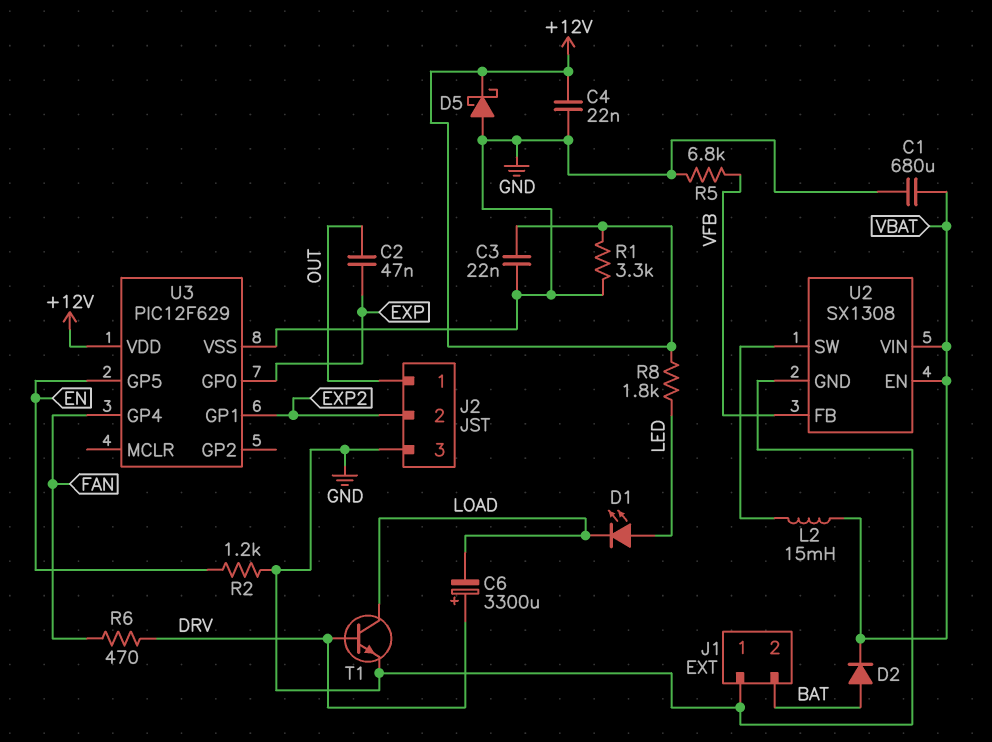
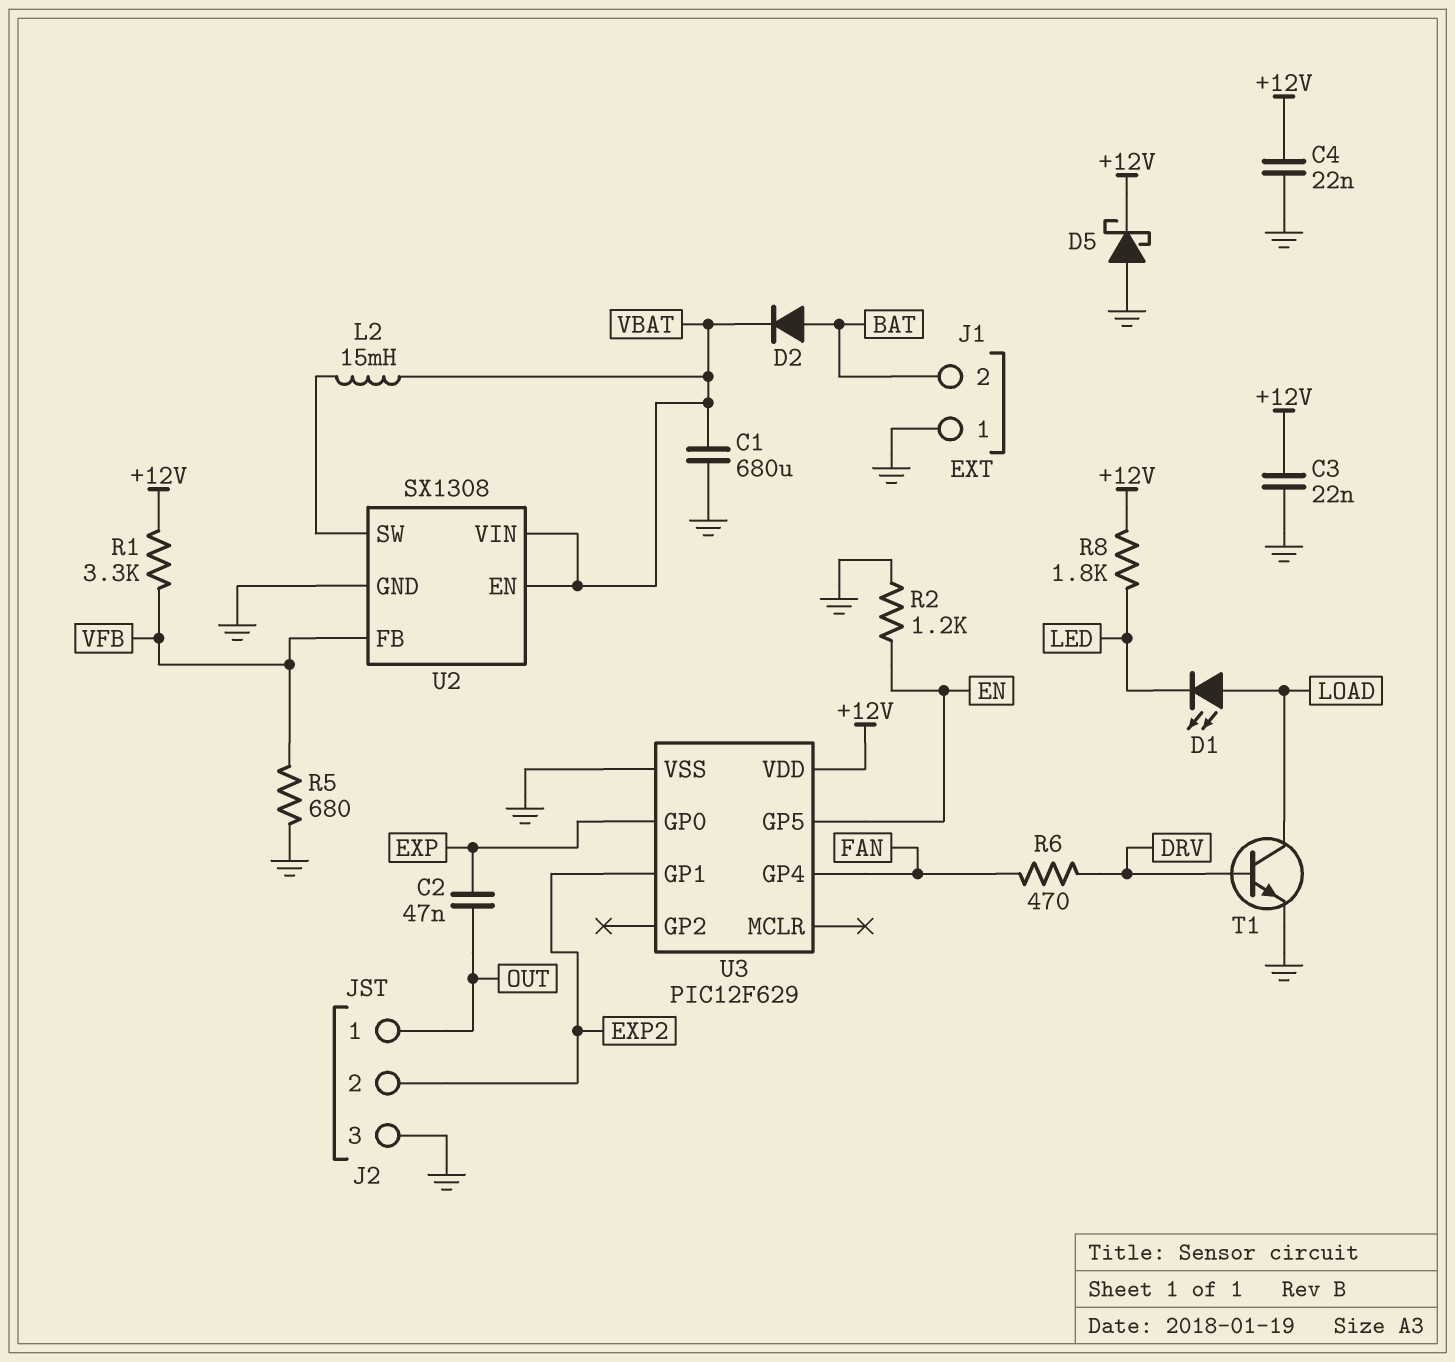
C6: 3300uF (plus DRV, minus LOAD) -> none
D1: LED (A LED, K LOAD) -> LED (A LOAD, K LED)
R1: 3.3k (+12V, GND) -> 3.3k (+12V, VFB)
R5: 6.8k (GND, VFB) -> 680 (GND, VFB)

